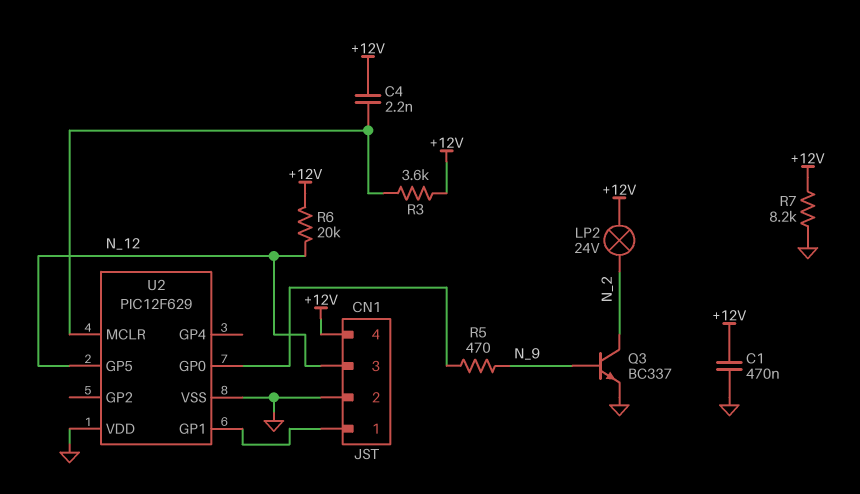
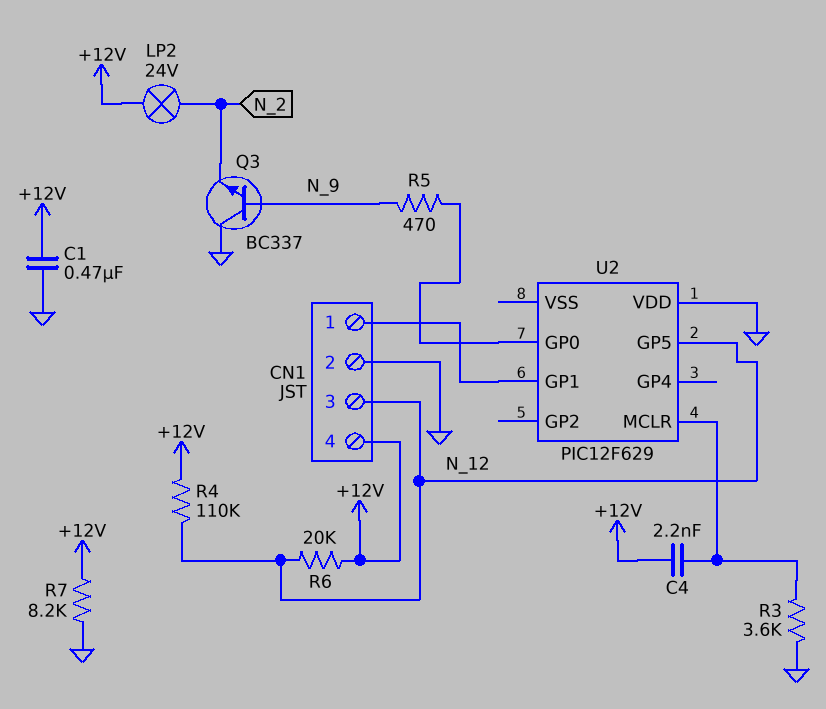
Q3: NPN BC337 (B N_9, C N_2, E GND) -> NPN BC337 (B N_9, C GND, E N_2)
R3: 3.6k (+12V, U2/MCLR) -> 3.6k (GND, U2/MCLR)
R4: none -> 110k (+12V, N_12)
U2 pin VSS: GND -> none

